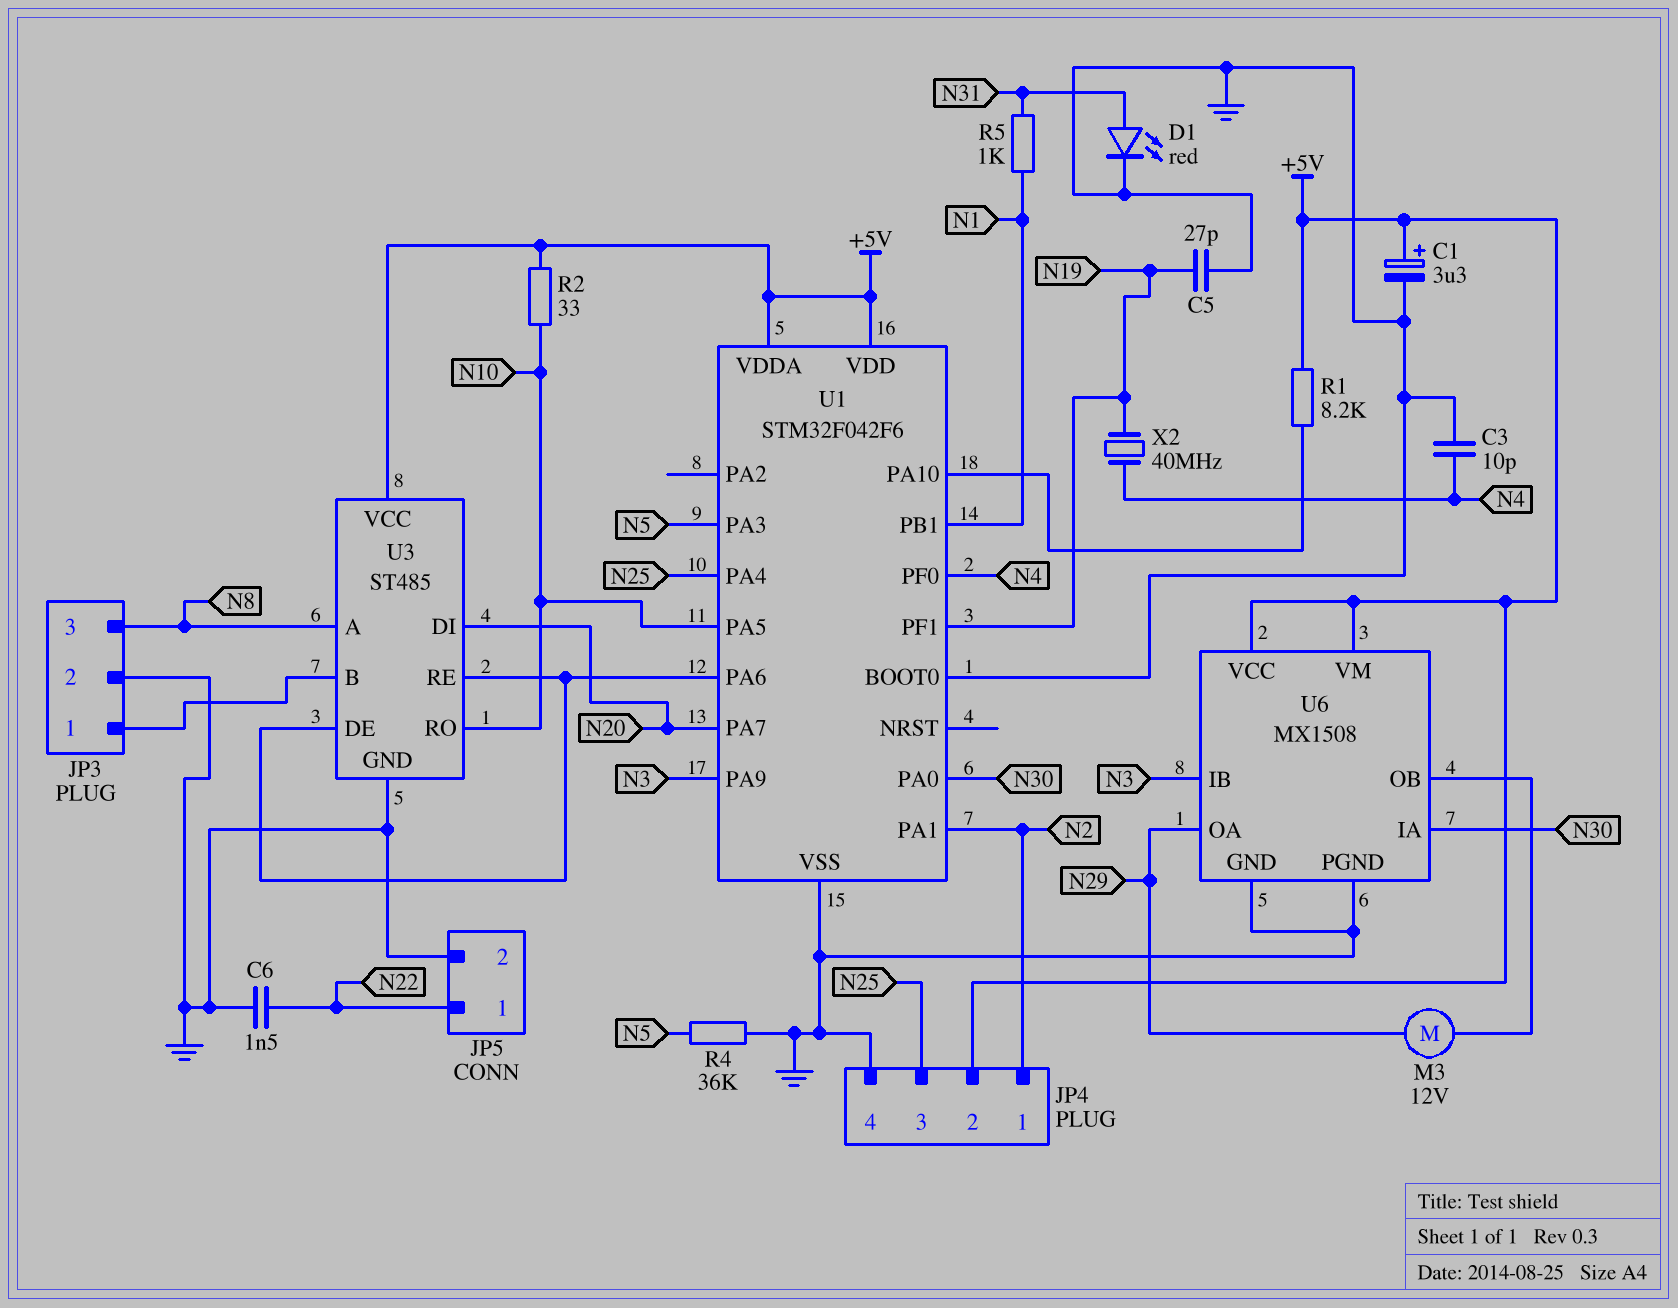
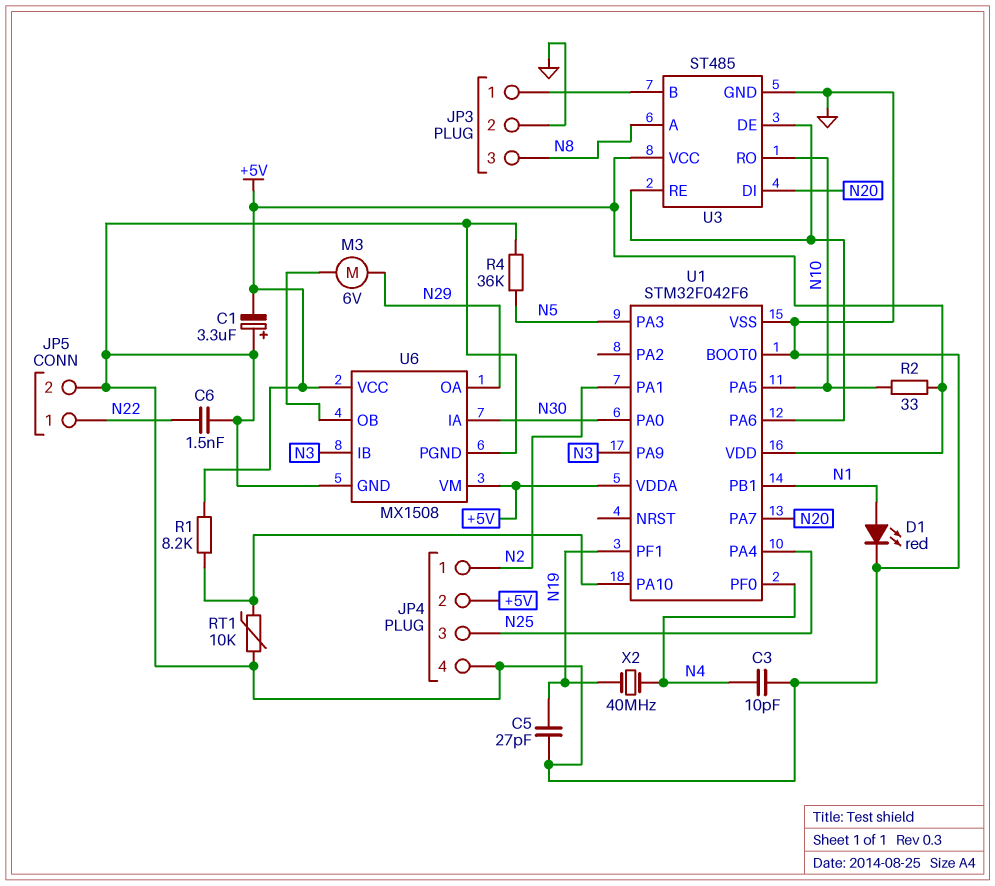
C1: 3.3uF (plus +5V, minus GND) -> 3.3uF (plus GND, minus +5V)
D1: LED red (A N31, K GND) -> LED red (A N1, K GND)
M3: motor 12V (N29, U6/OB) -> motor 6V (N29, U6/OB)
R5: 1k (N1, N31) -> none
RT1: none -> 10k (GND, U1/PA10)

